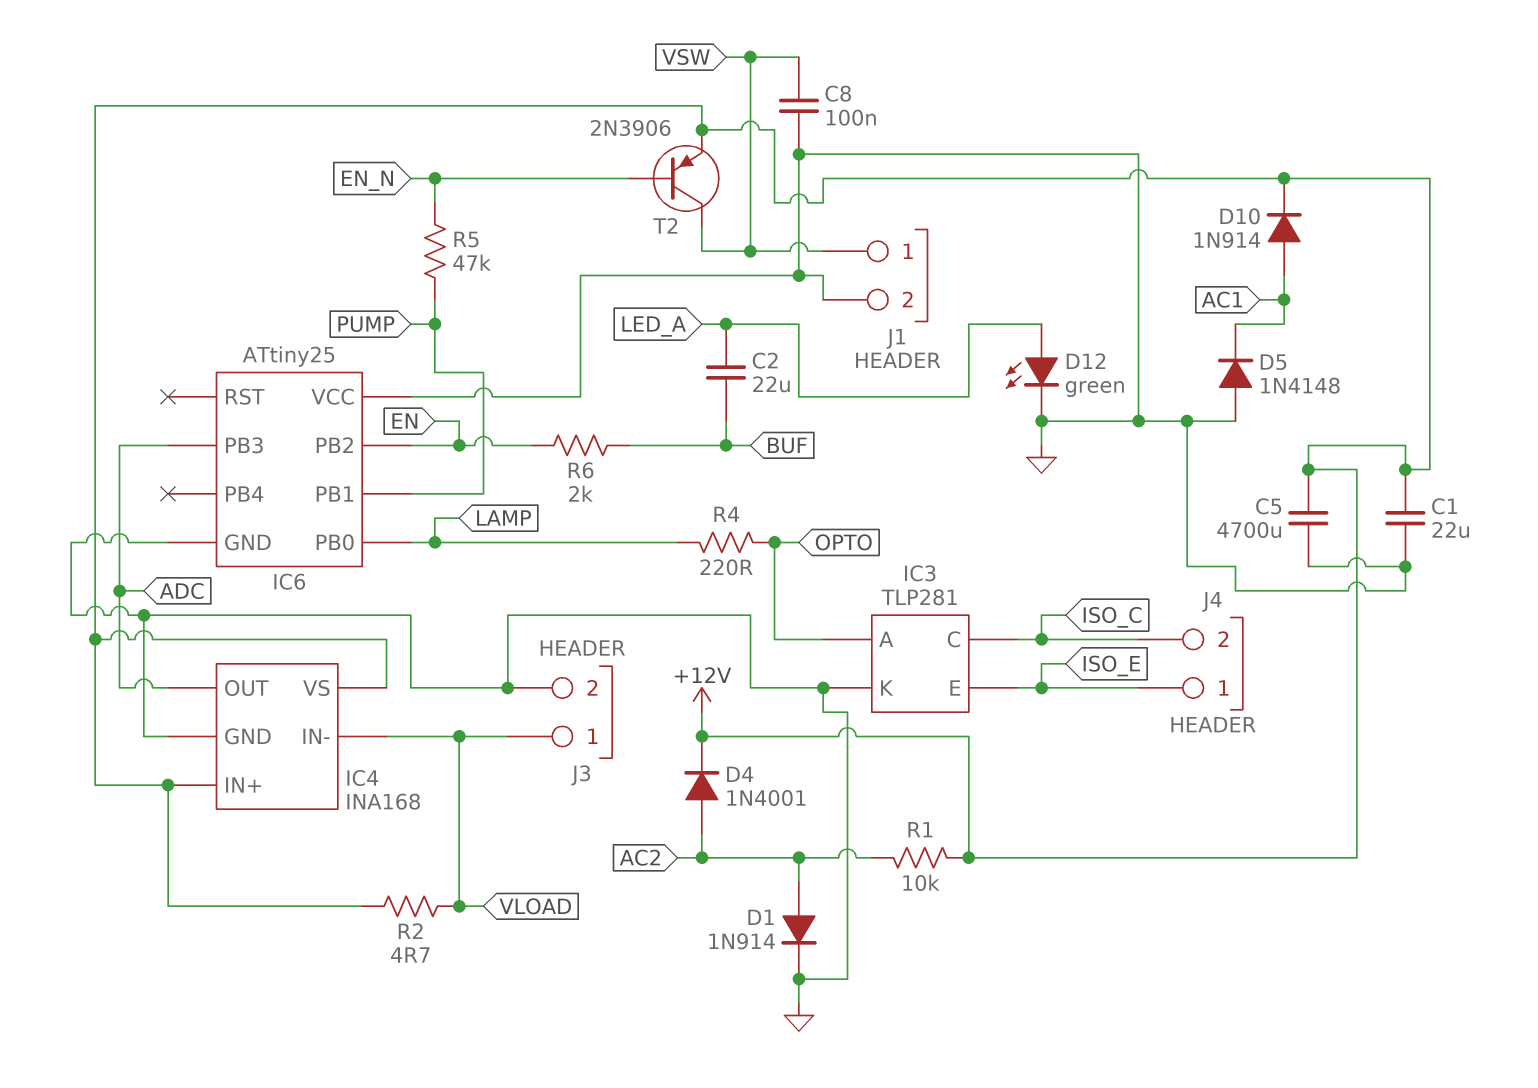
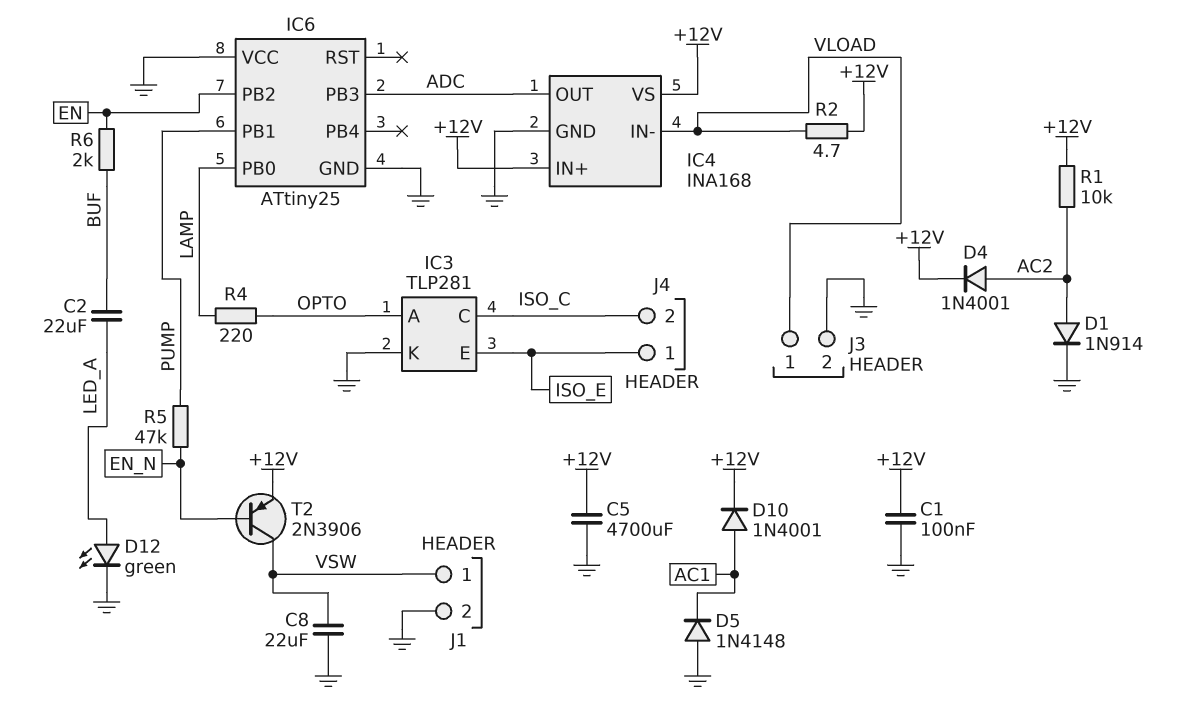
C1: 22uF (+12V, GND) -> 100nF (+12V, GND)
C8: 100nF (GND, VSW) -> 22uF (GND, VSW)
D10: diode 1N914 (A AC1, K +12V) -> diode 1N4001 (A AC1, K +12V)

